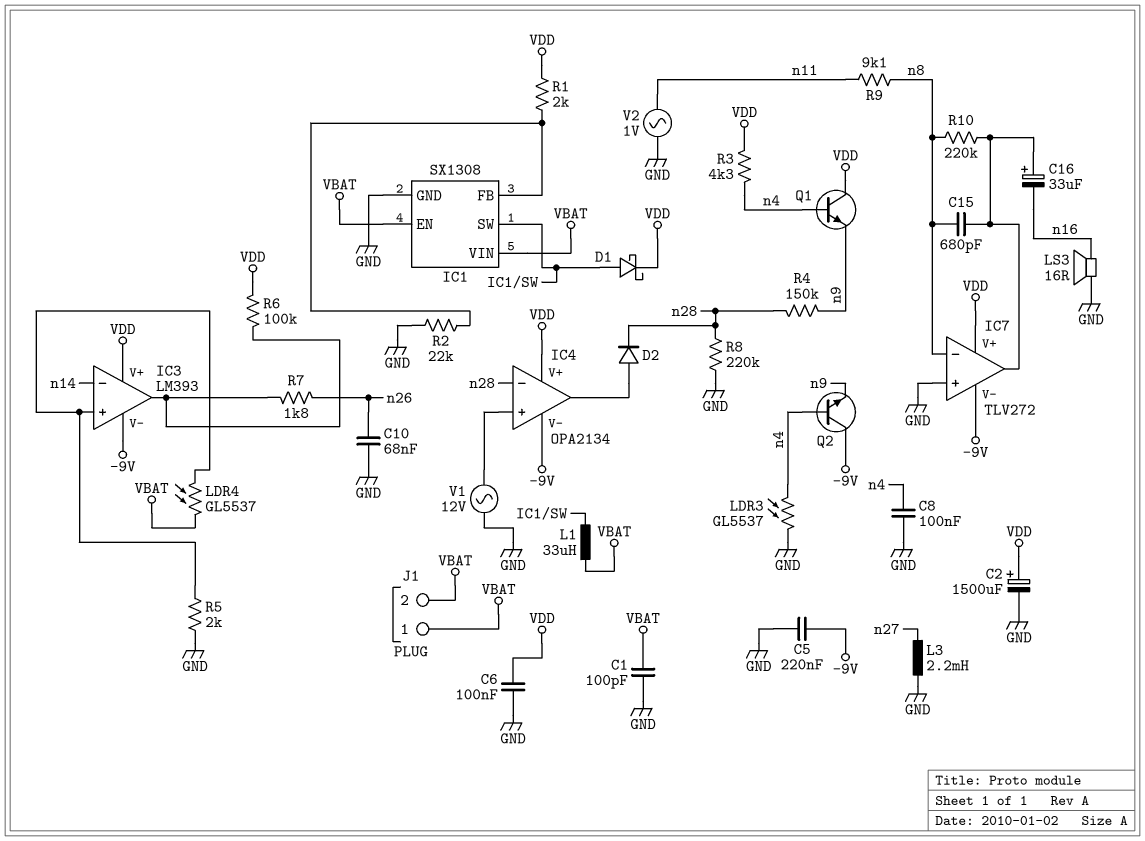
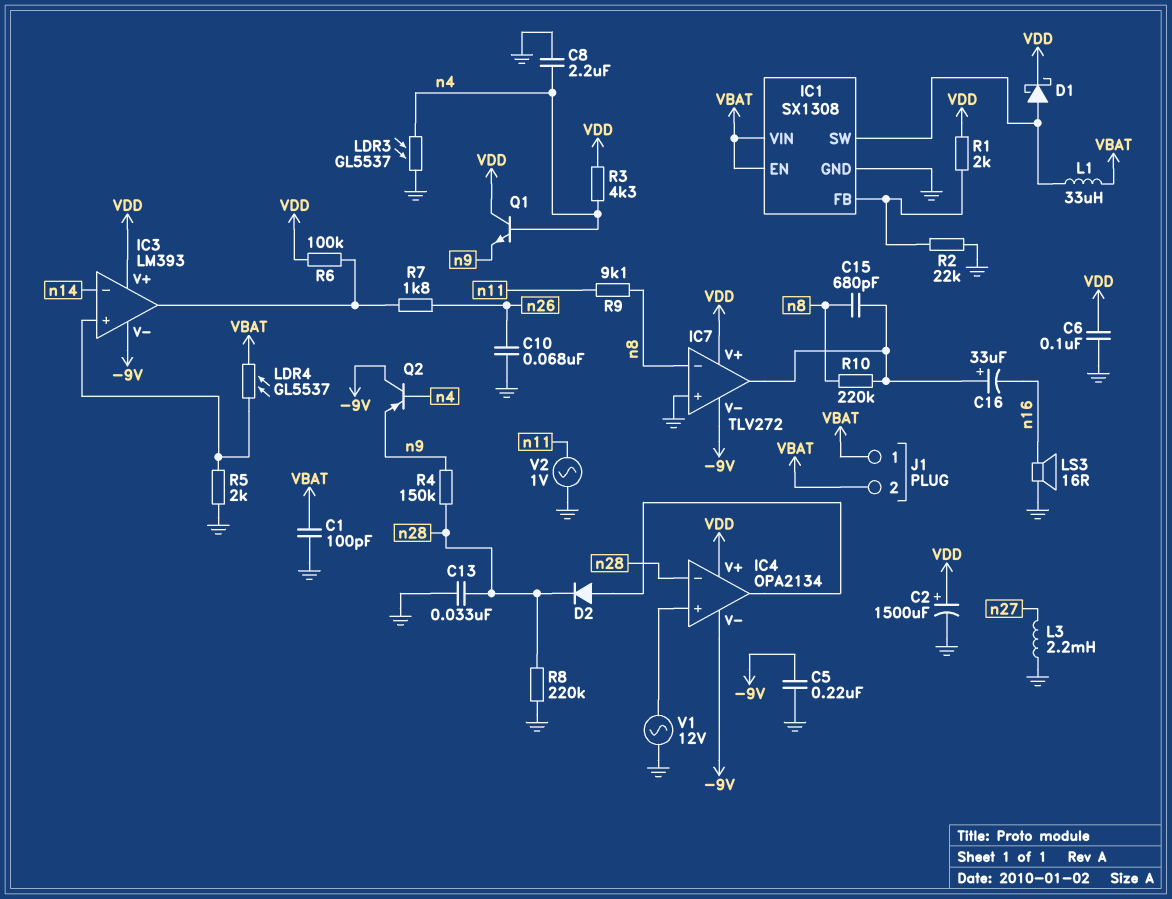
C8: 100nF (GND, n4) -> 2.2uF (GND, n4)
C13: none -> 33nF (GND, n28)
Q2: NPN (B n4, C -9V, E n9) -> PNP (B n4, C -9V, E n9)

